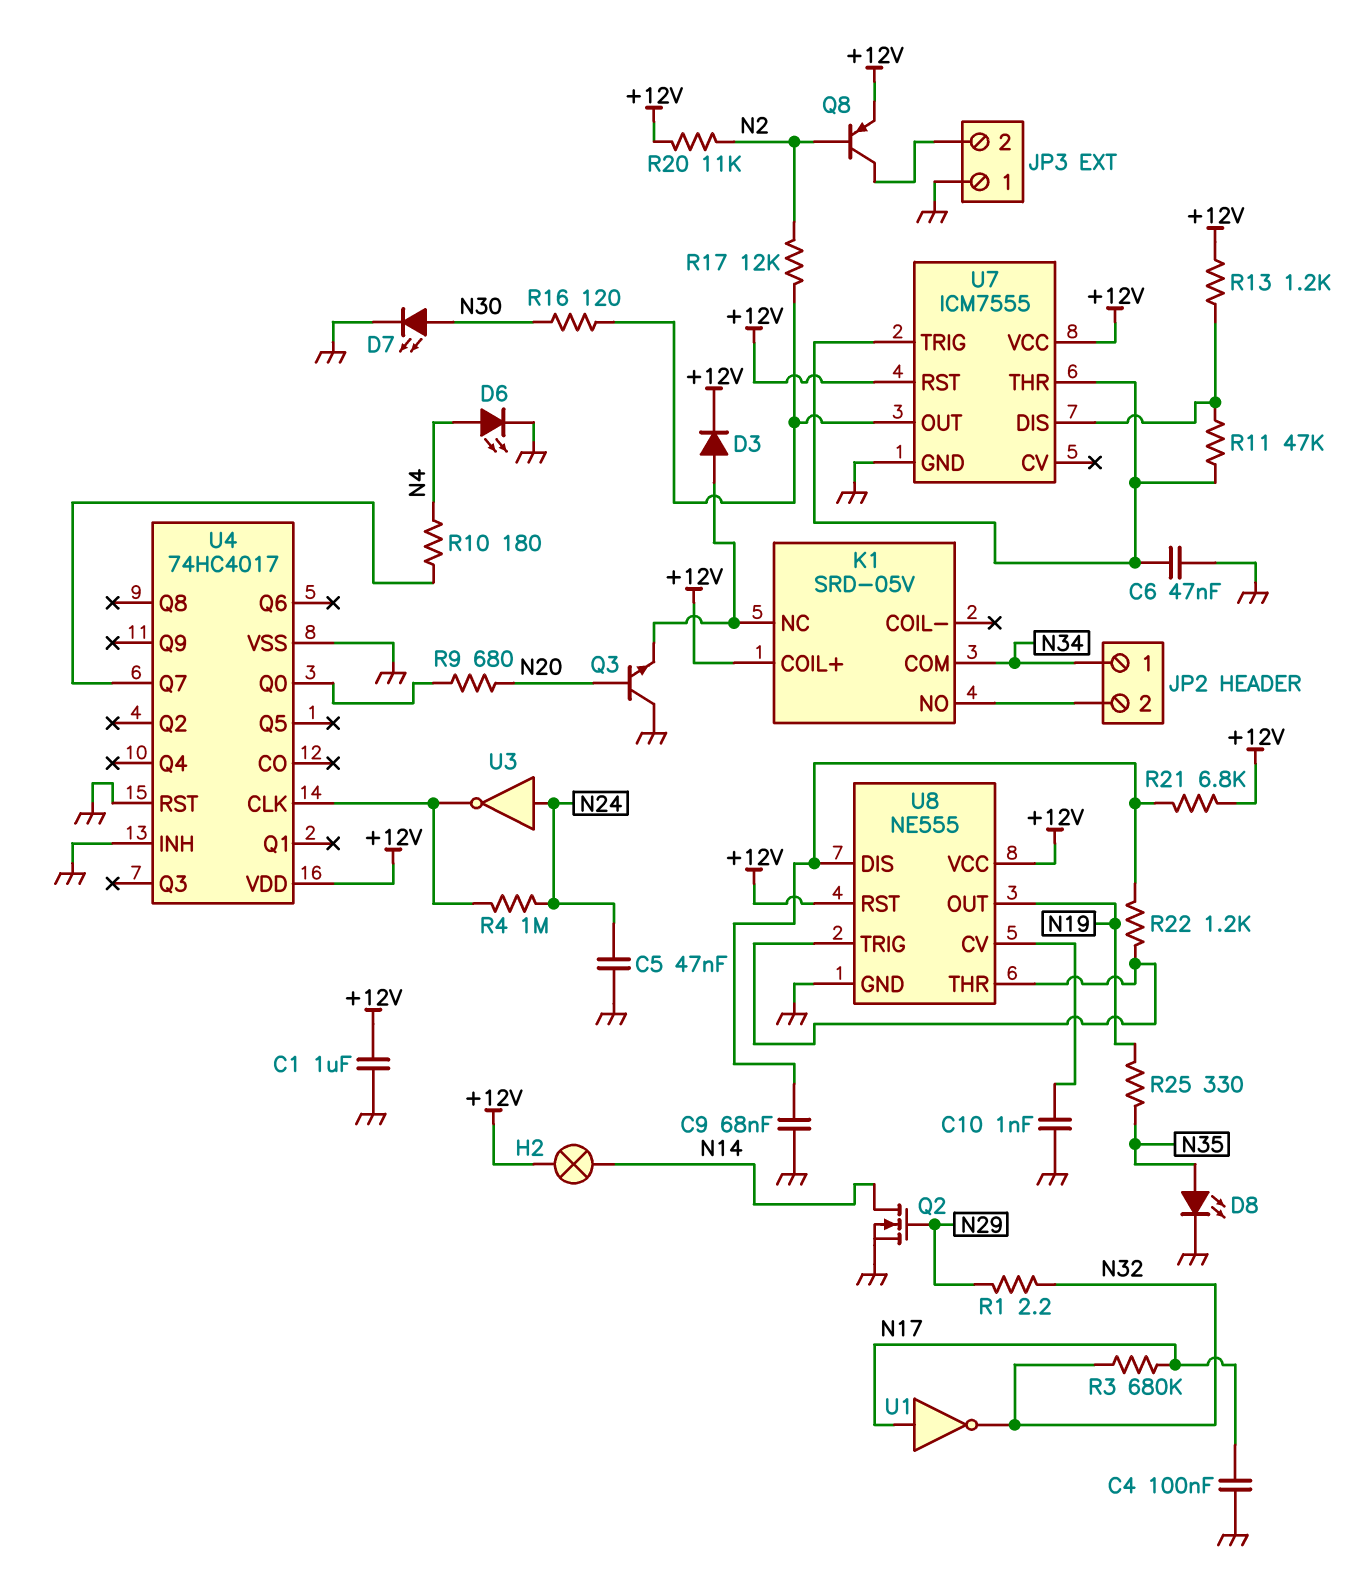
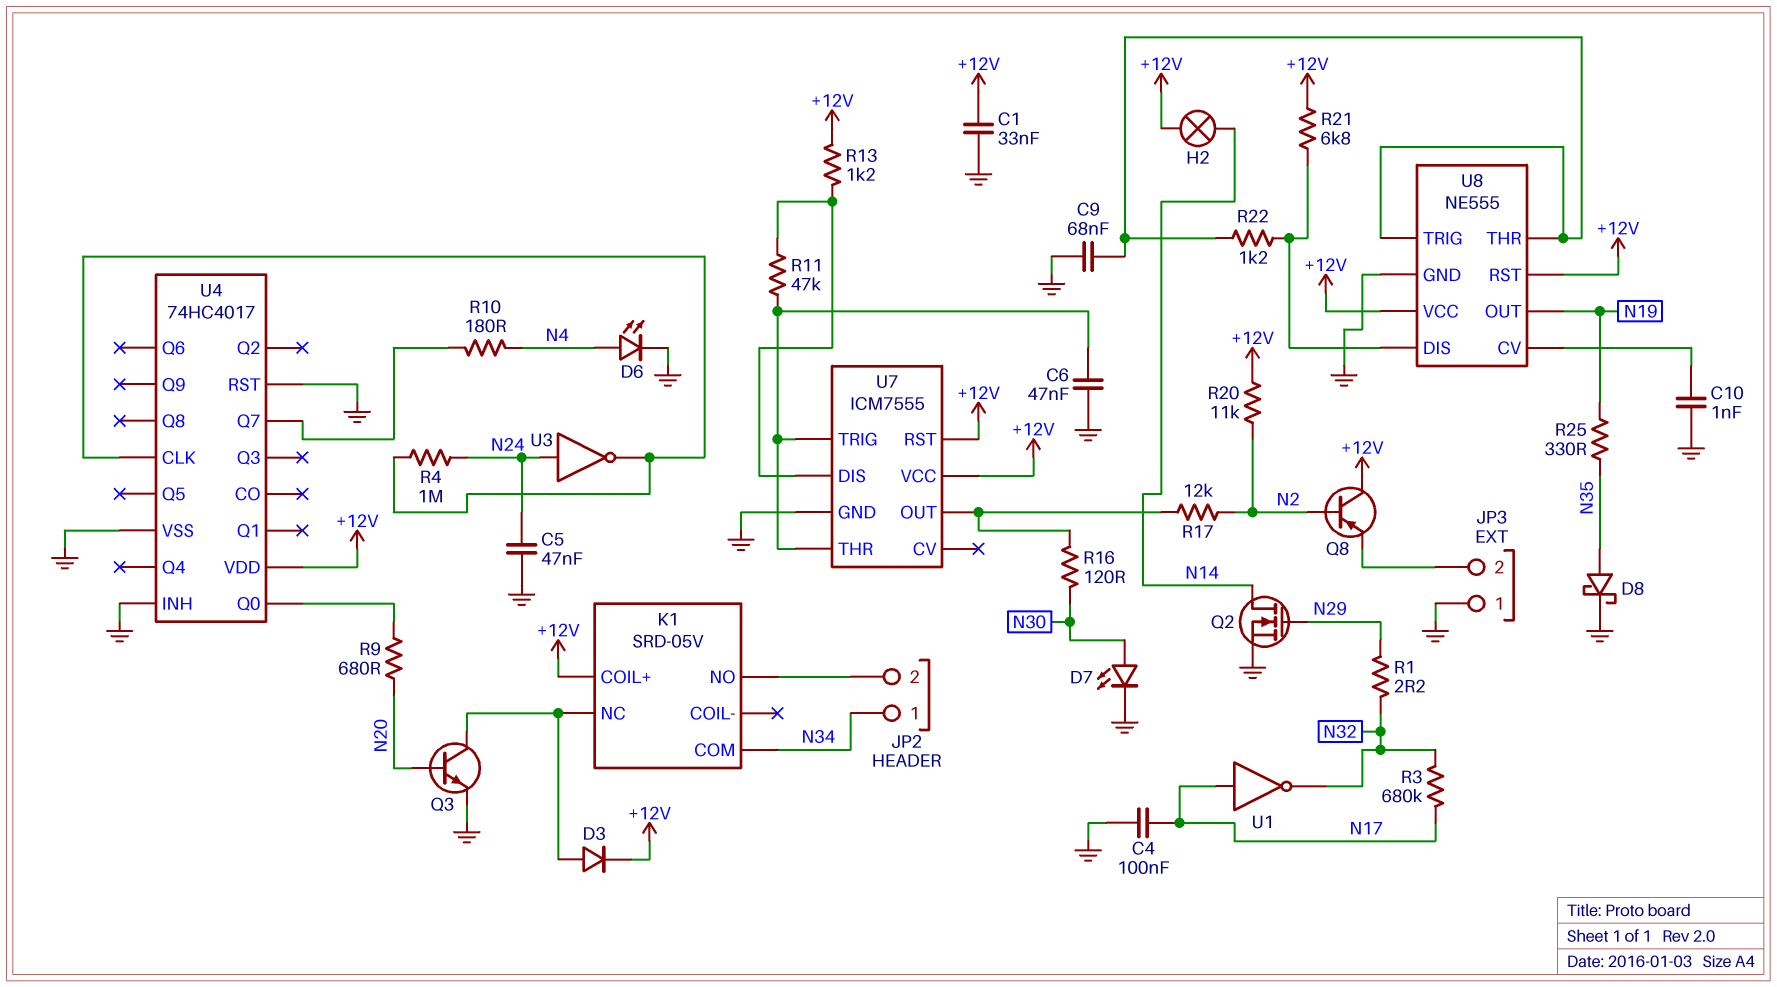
C1: 1uF (+12V, GND) -> 33nF (+12V, GND)
C9: 68nF (GND, U8/DIS) -> 68nF (GND, U8/THR)
D8: LED (A N35, K GND) -> schottky (A N35, K GND)
Q3: NPN (B N20, C GND, E K1/NC) -> NPN (B N20, C K1/NC, E GND)
Q8: PNP (B N2, C JP3/2, E +12V) -> PNP (B N2, C +12V, E JP3/2)

